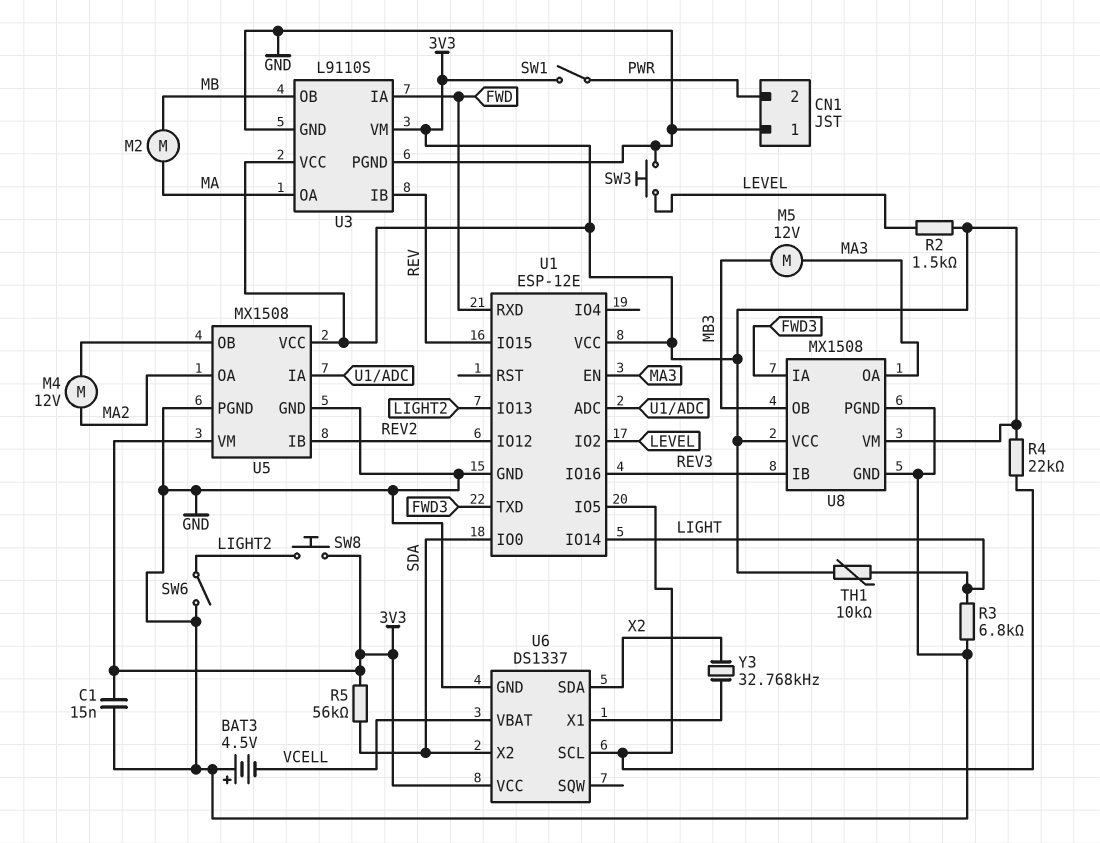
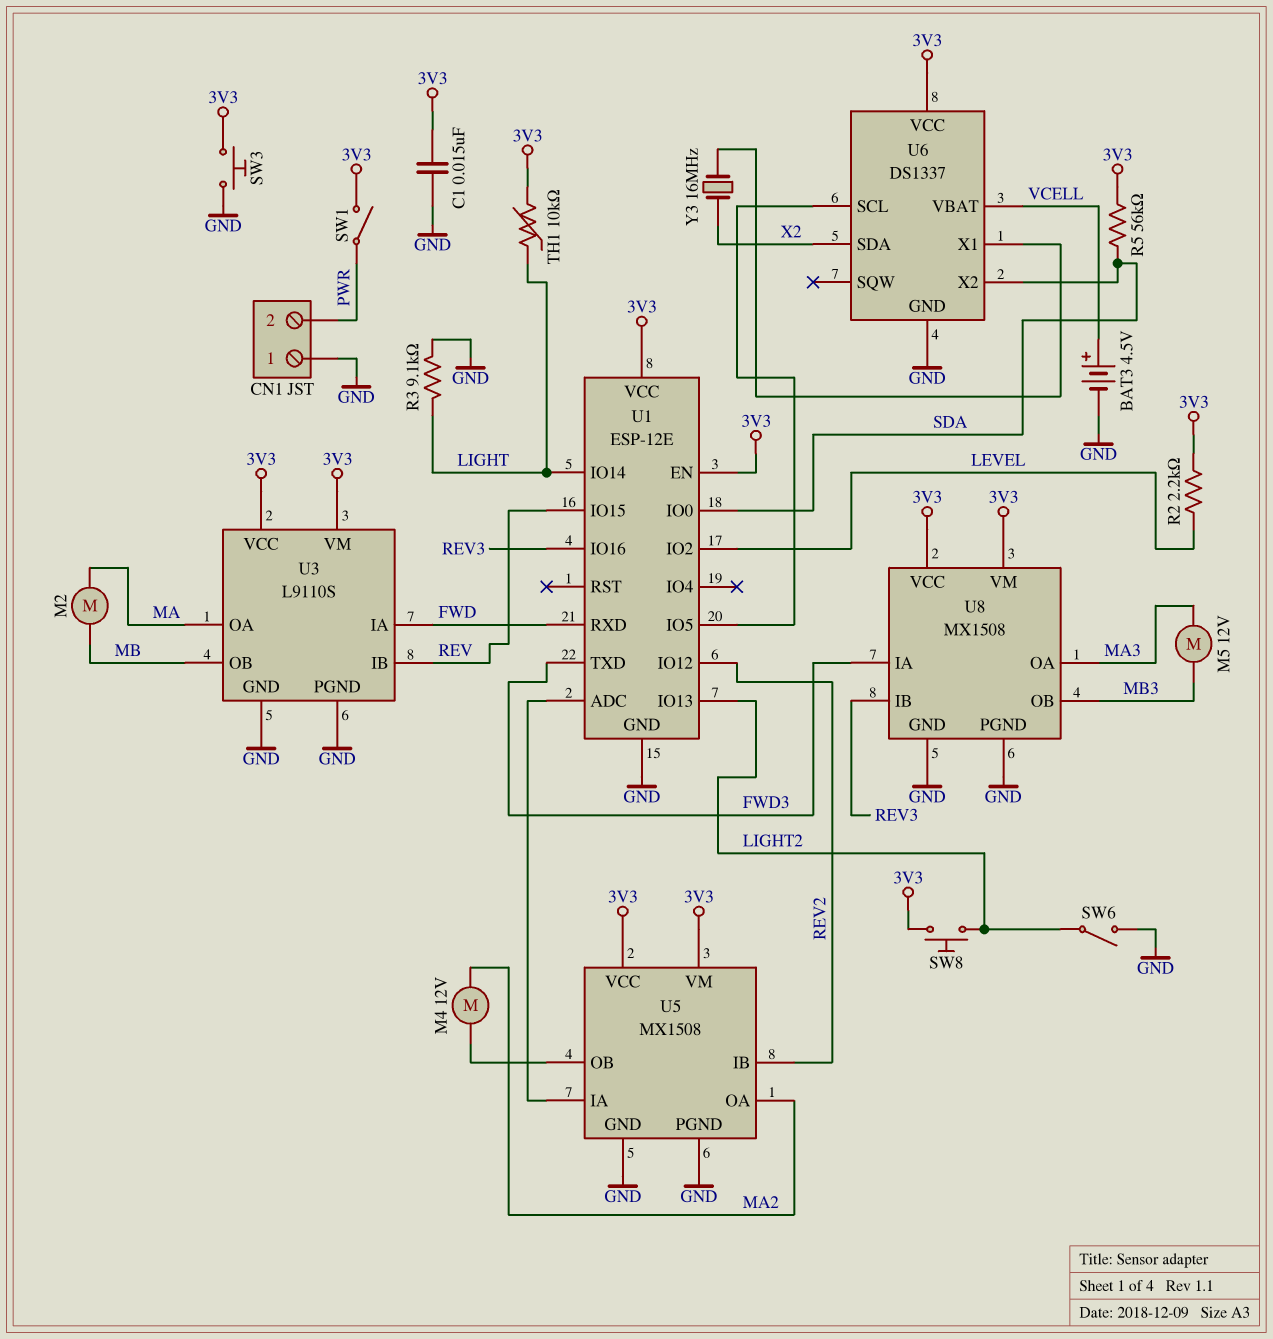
BAT3: 4.5V (plus GND, minus VCELL) -> 4.5V (plus VCELL, minus GND)
R2: 1.5k (3V3, LEVEL) -> 2.2k (3V3, LEVEL)
R3: 6.8k (GND, LIGHT) -> 9.1k (GND, LIGHT)
R4: 22k (3V3, U1/IO5) -> none
SW3: button (GND, LEVEL) -> button (3V3, GND)
U1 pin EN: MA3 -> 3V3
Y3: 32.768kHz (U6/X1, X2) -> 16MHz (U6/X1, X2)

